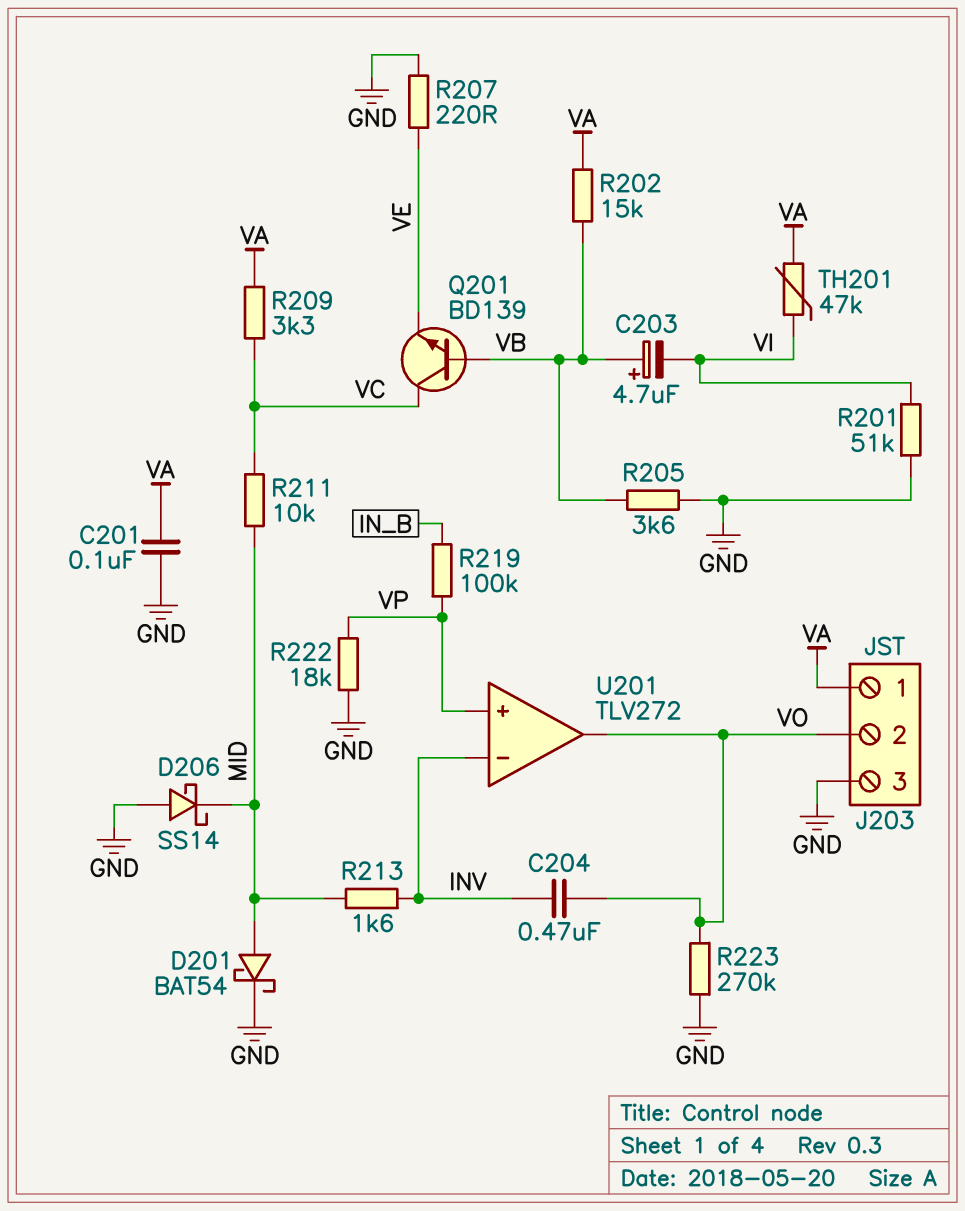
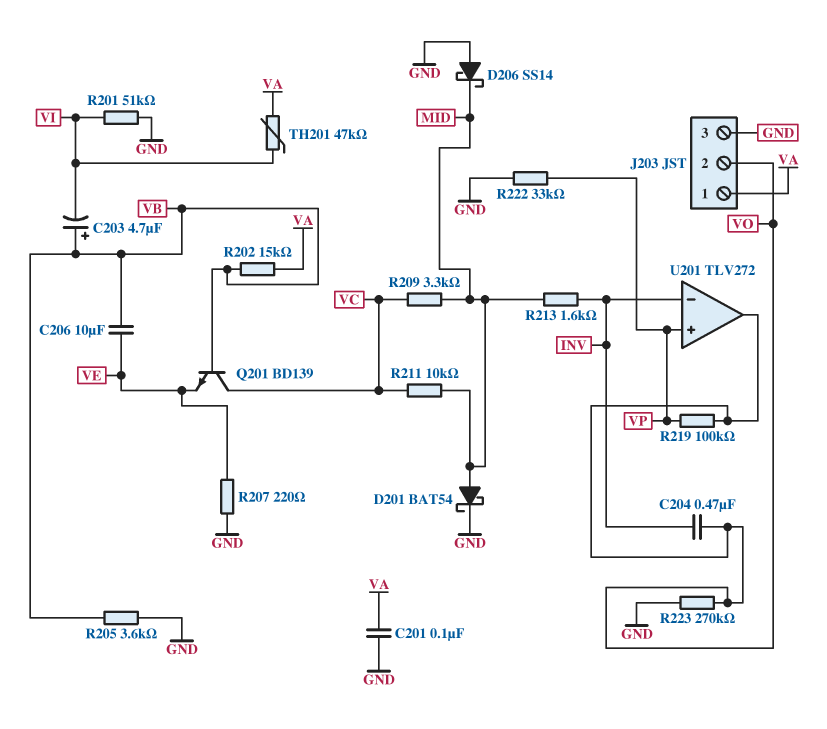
C206: none -> 10uF (VB, VE)
R209: 3.3k (VA, VC) -> 3.3k (MID, VC)
R219: 100k (IN_B, VP) -> 100k (VO, VP)
R222: 18k (GND, VP) -> 33k (GND, VP)

